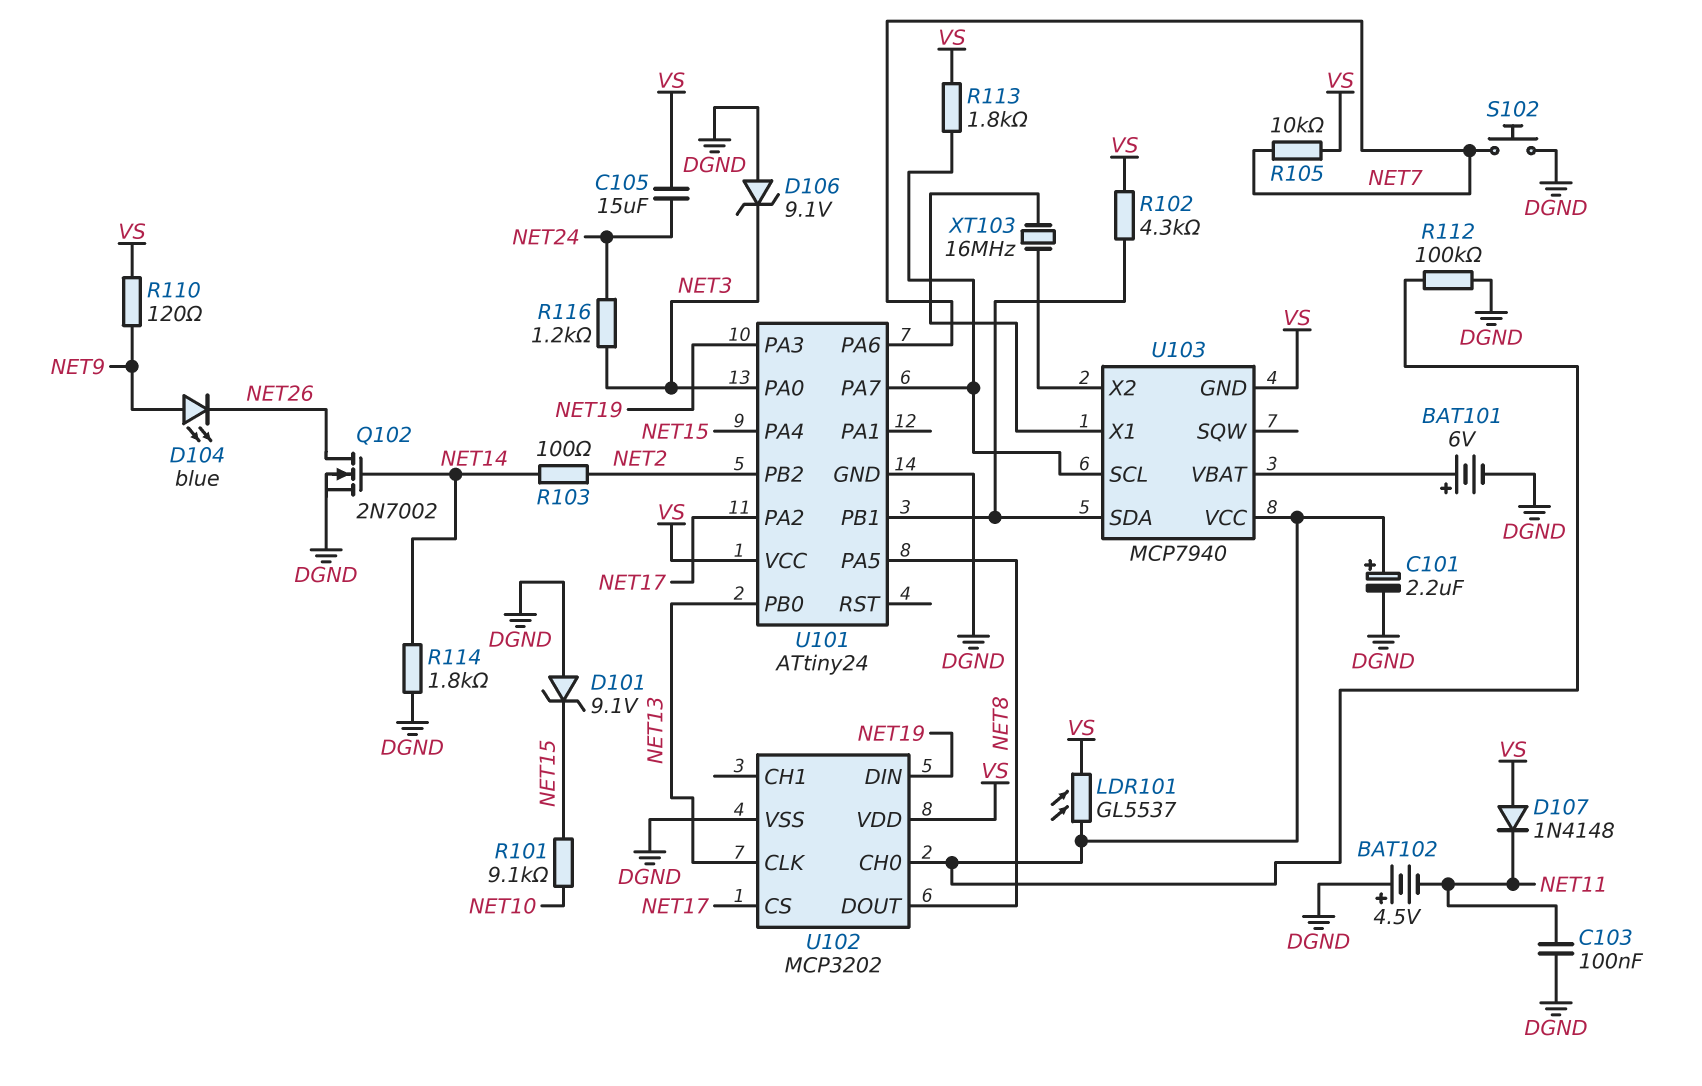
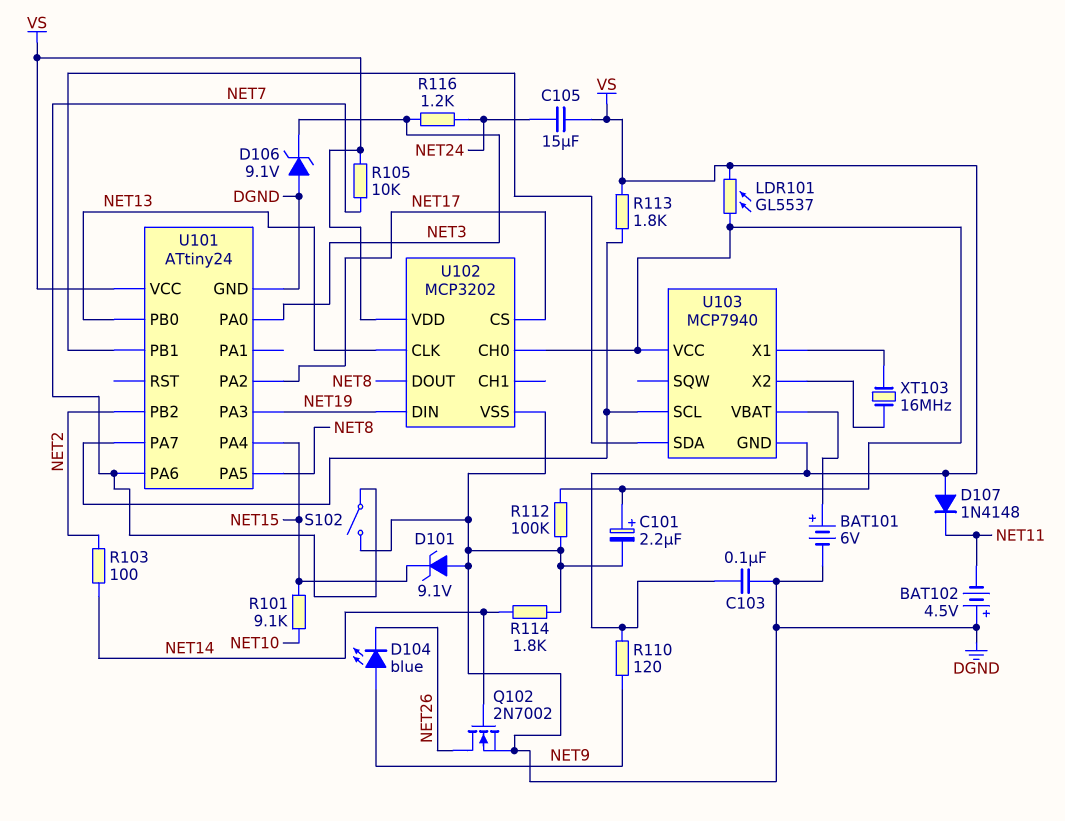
C103: 100nF (DGND, NET11) -> 100nF (DGND, VS)
R102: 4.3k (U101/PB1, VS) -> none
S102: button (DGND, NET7) -> switch (DGND, NET7)

